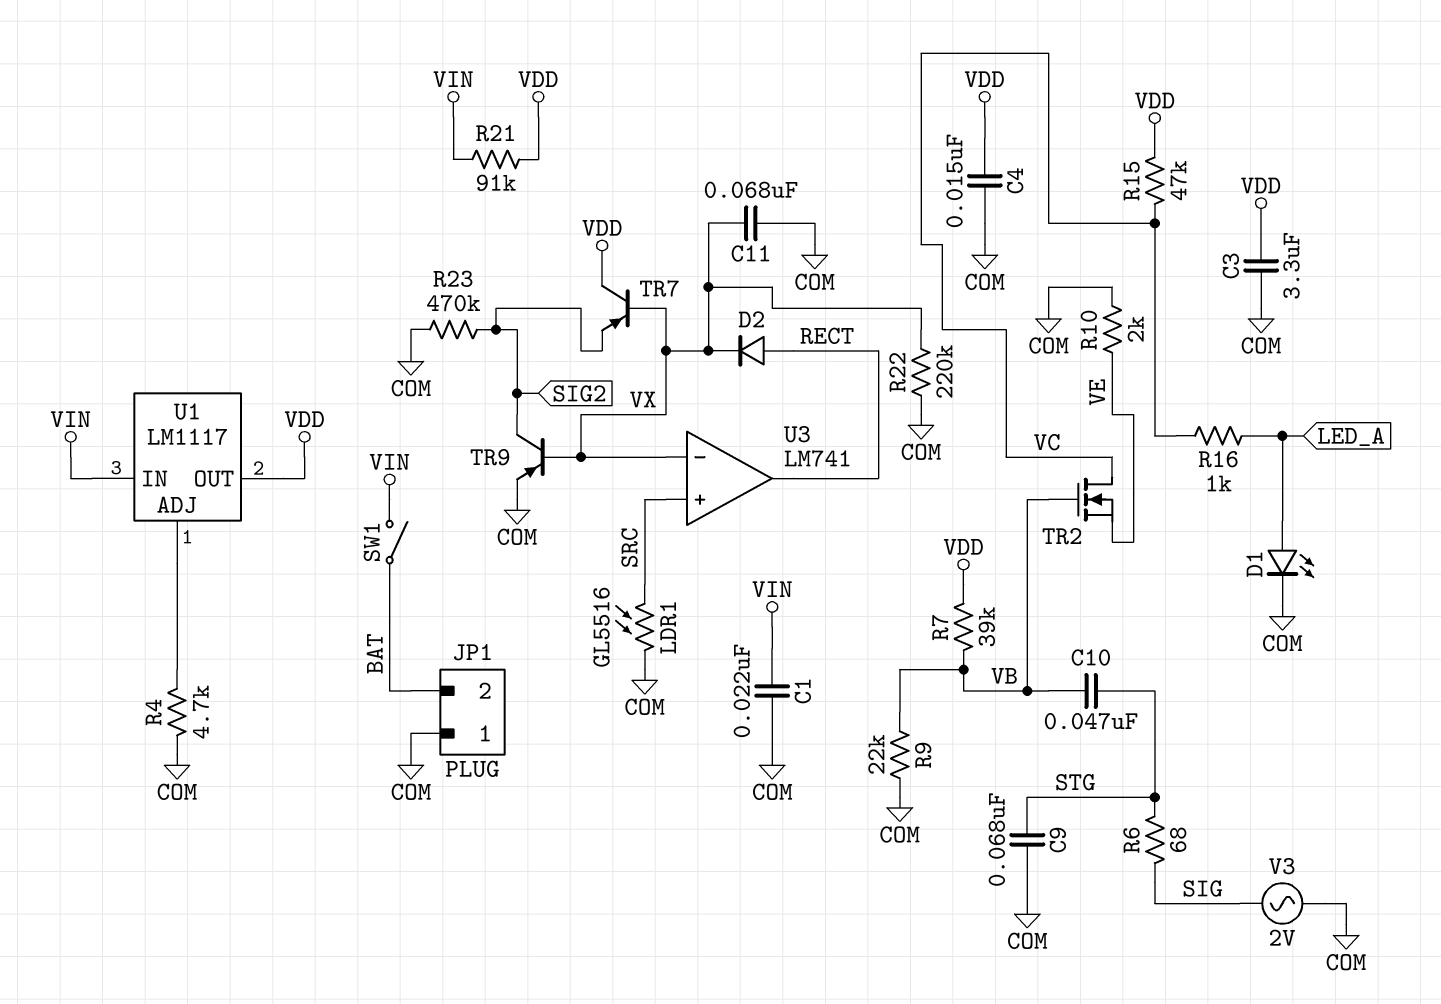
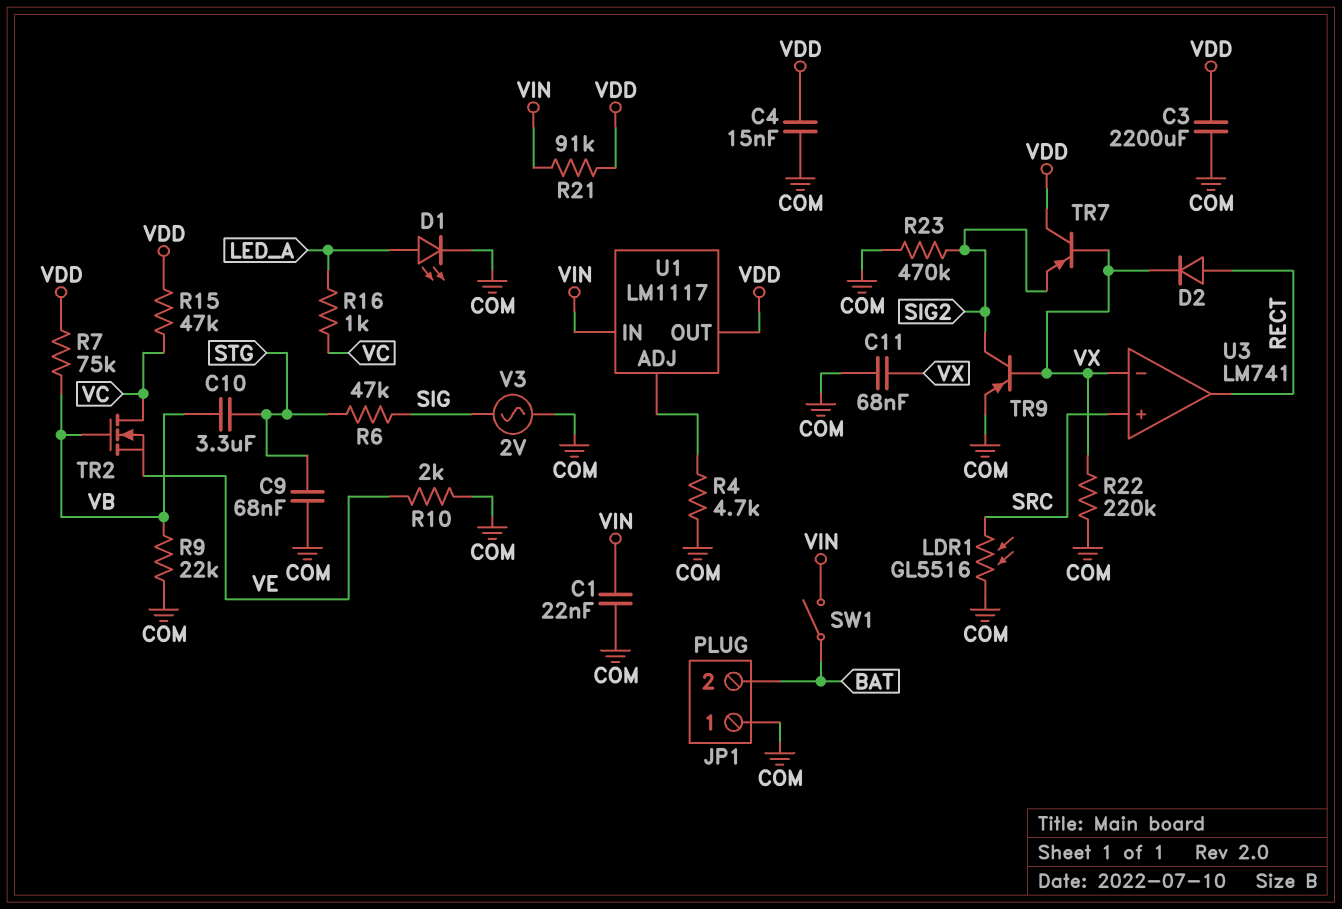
C3: 3.3uF (COM, VDD) -> 2200uF (COM, VDD)
C10: 47nF (STG, VB) -> 3.3uF (STG, VB)
R6: 68 (SIG, STG) -> 47k (SIG, STG)
R7: 39k (VB, VDD) -> 75k (VB, VDD)

